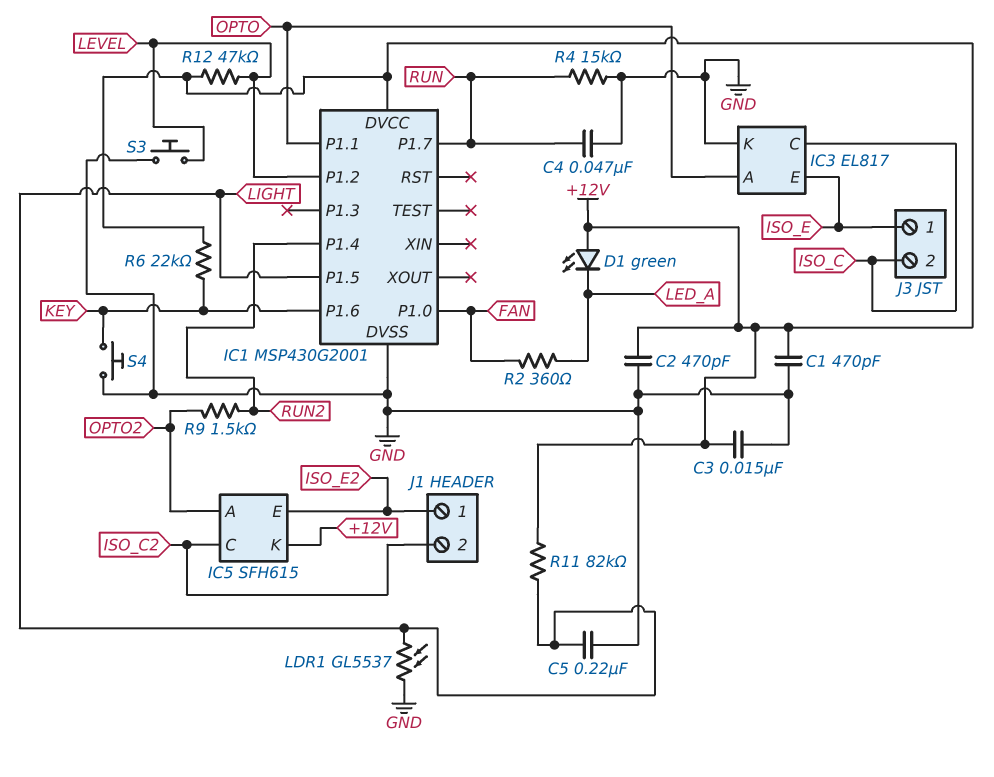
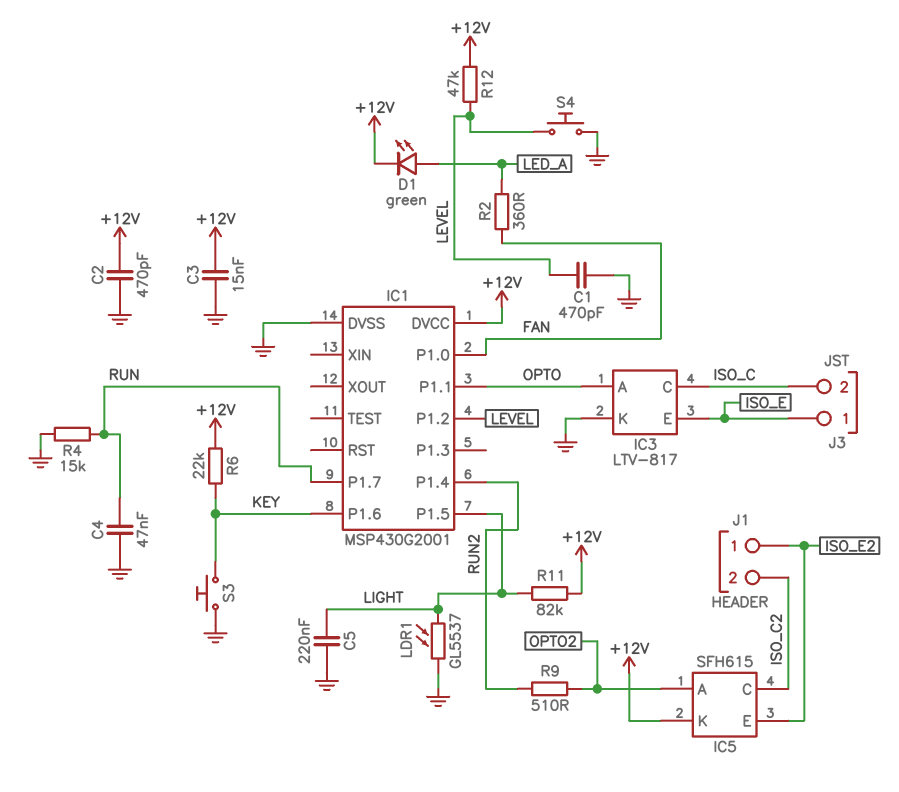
C1: 470pF (+12V, GND) -> 470pF (GND, LEVEL)
D1: LED green (A +12V, K LED_A) -> LED green (A LED_A, K +12V)
IC3: EL817 -> LTV-817
R9: 1.5k (OPTO2, RUN2) -> 510 (OPTO2, RUN2)
S3: button (GND, LEVEL) -> button (GND, KEY)
S4: button (GND, KEY) -> button (GND, LEVEL)

